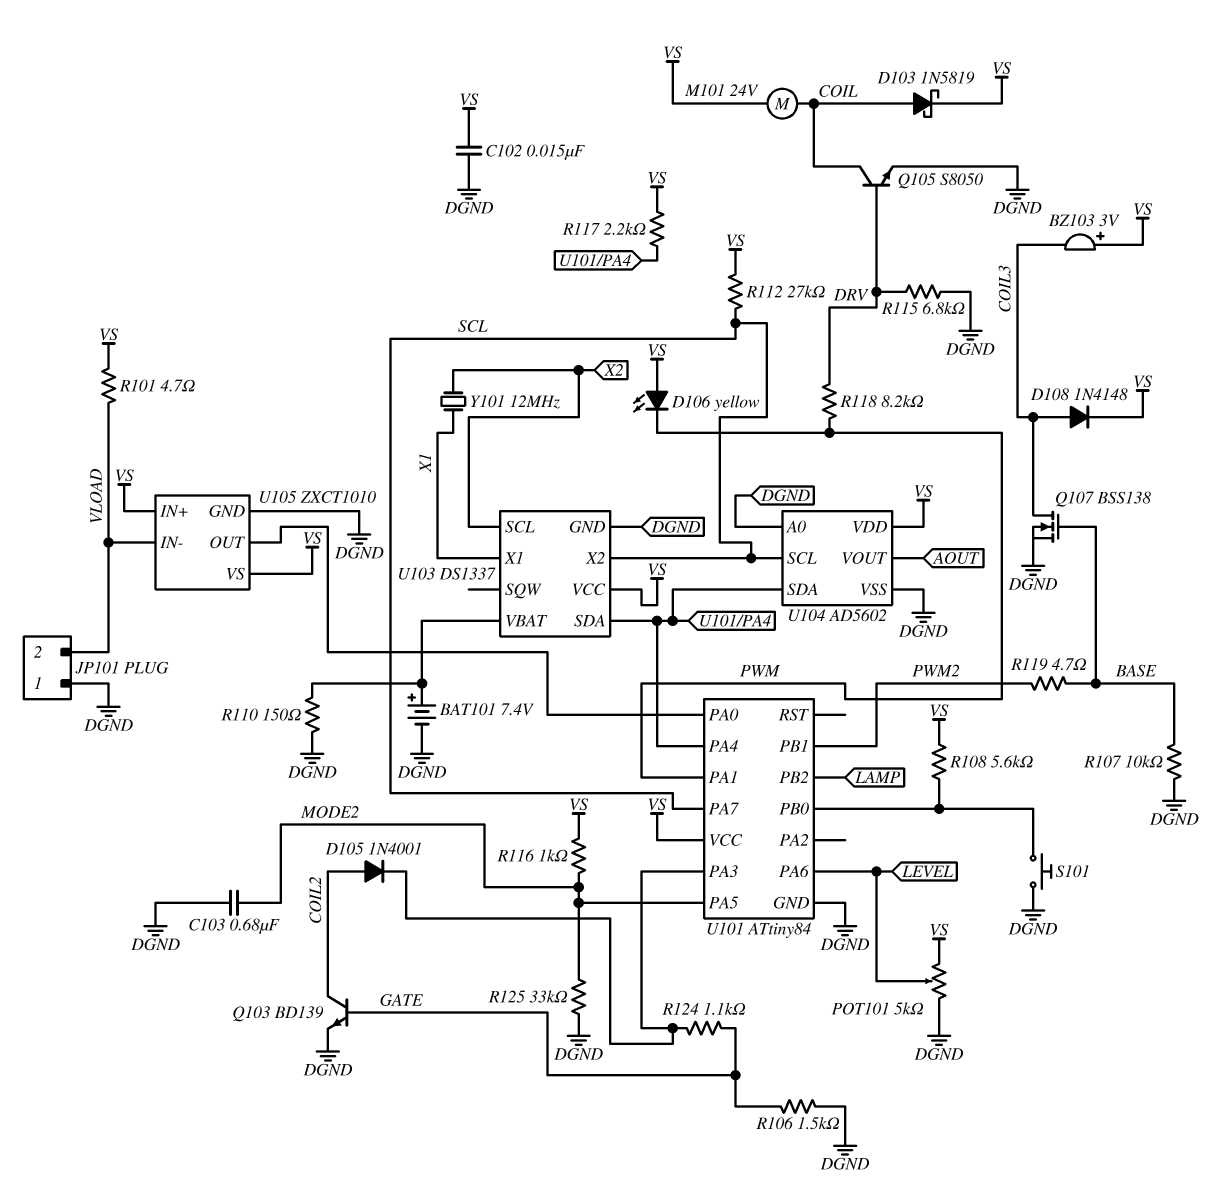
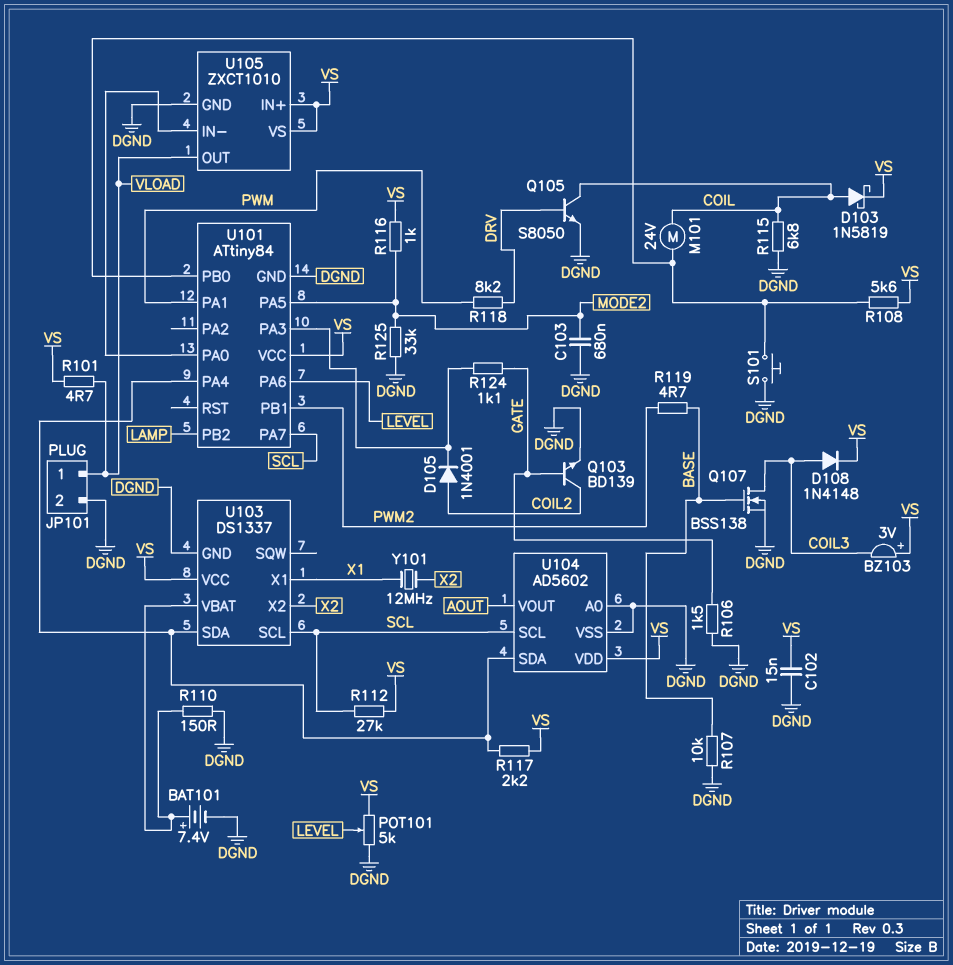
D106: LED yellow (A VS, K PWM) -> none
JP101 pin 1: DGND -> VLOAD
JP101 pin 2: VLOAD -> DGND
M101: motor 24V (COIL, VS) -> motor 24V (COIL, U101/PB0)
R115: 6.8k (DGND, DRV) -> 6.8k (COIL, DGND)
U103 pin SCL: X2 -> SCL
U103 pin X2: SCL -> X2
U105 pin IN-: VLOAD -> U101/PA0
U105 pin OUT: U101/PA0 -> VLOAD

